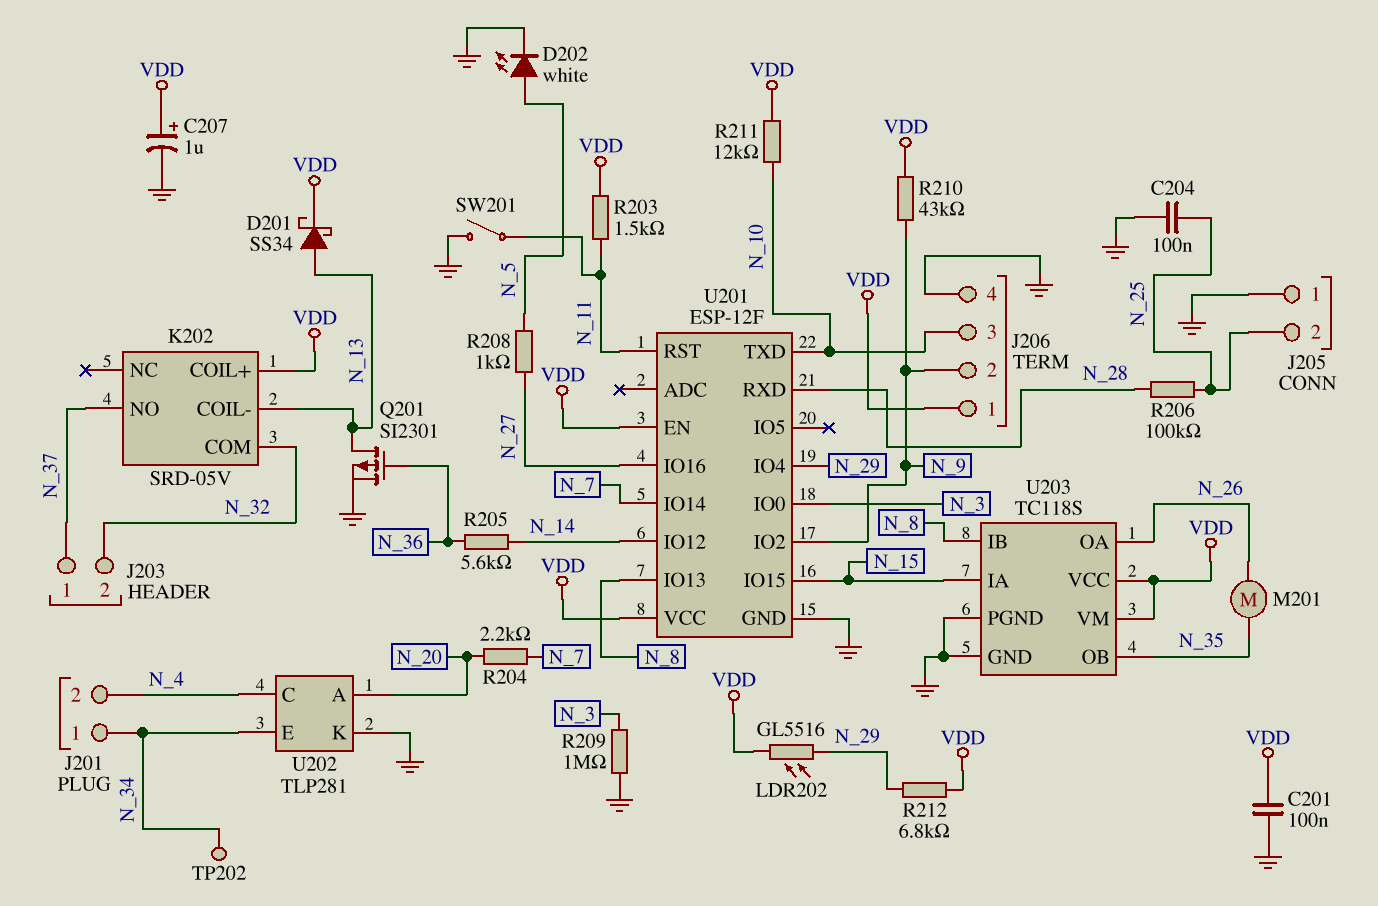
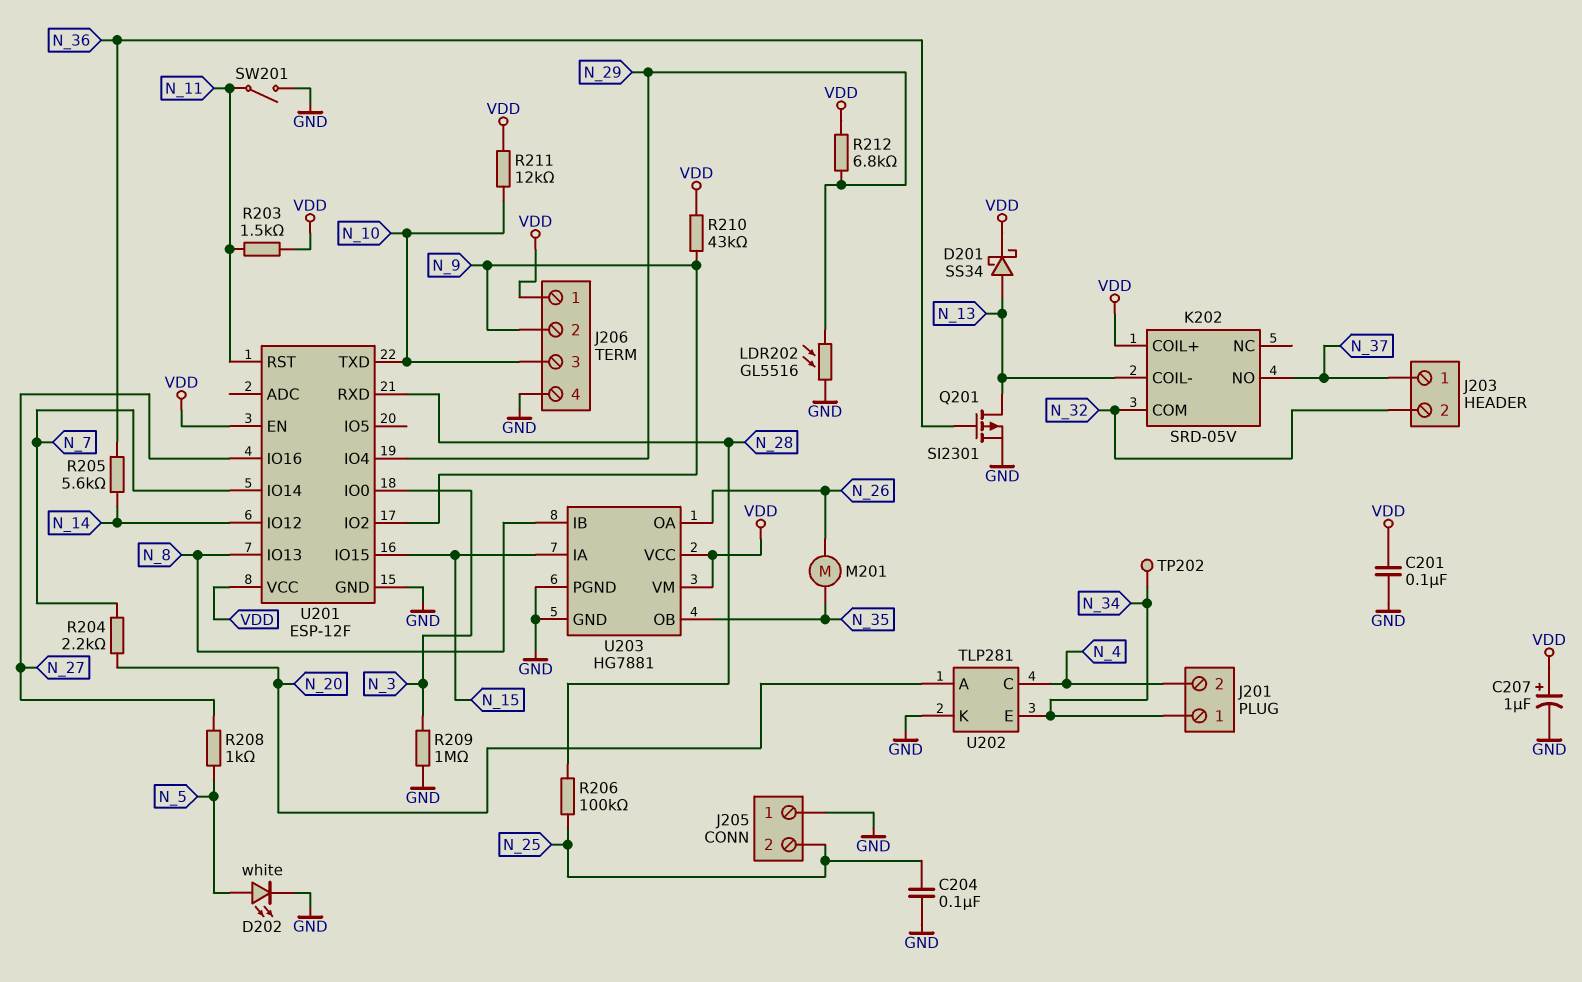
LDR202: GL5516 (N_29, VDD) -> GL5516 (GND, N_29)
U203: TC118S -> HG7881

